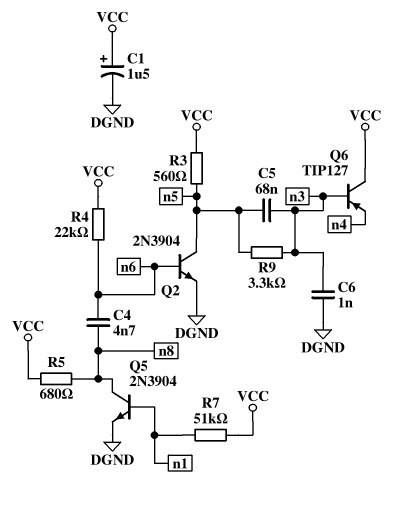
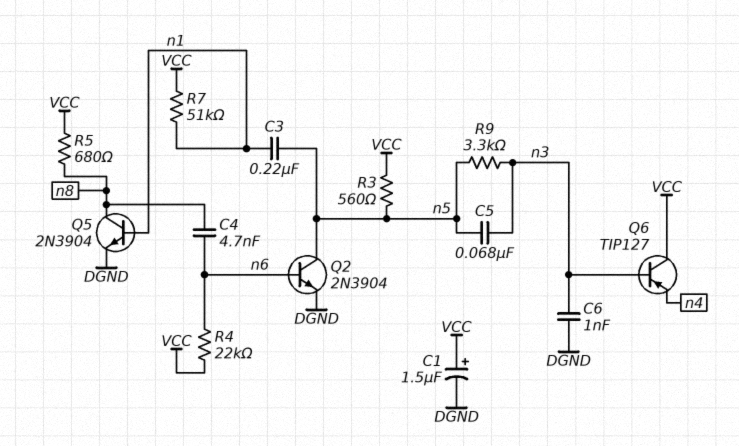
C3: none -> 220nF (n1, n5)

